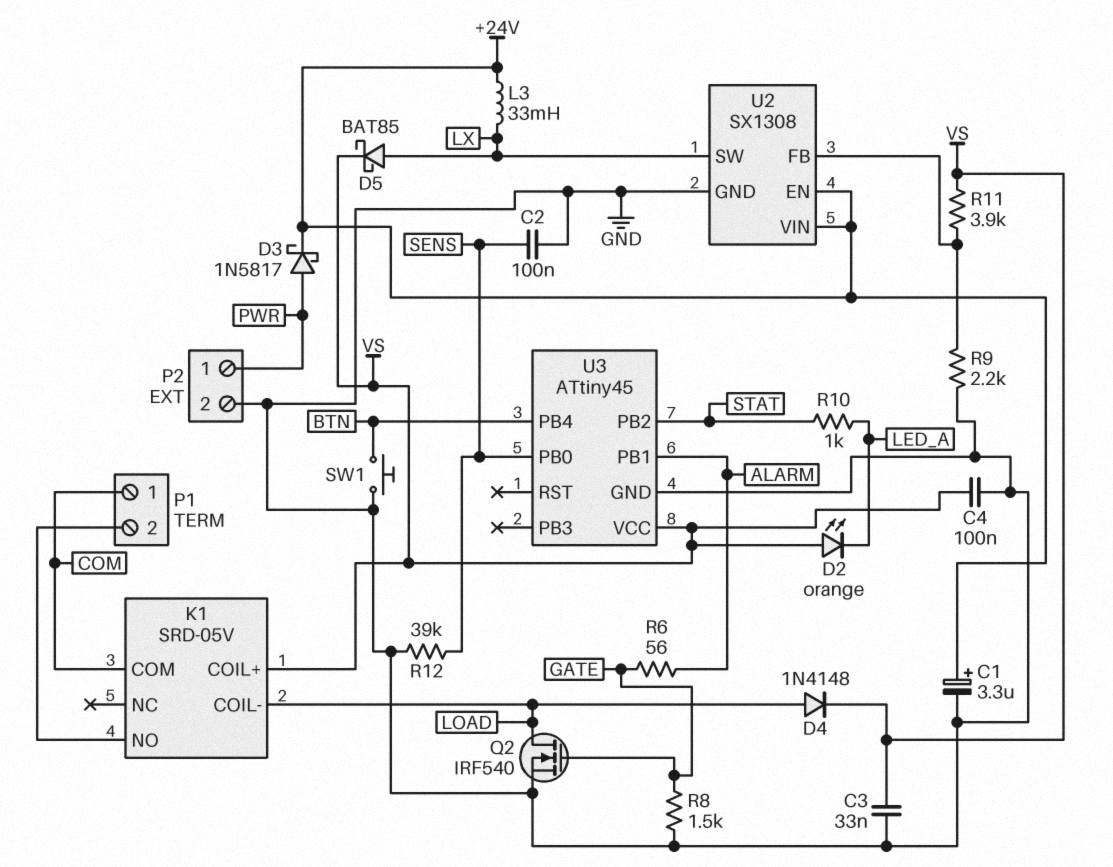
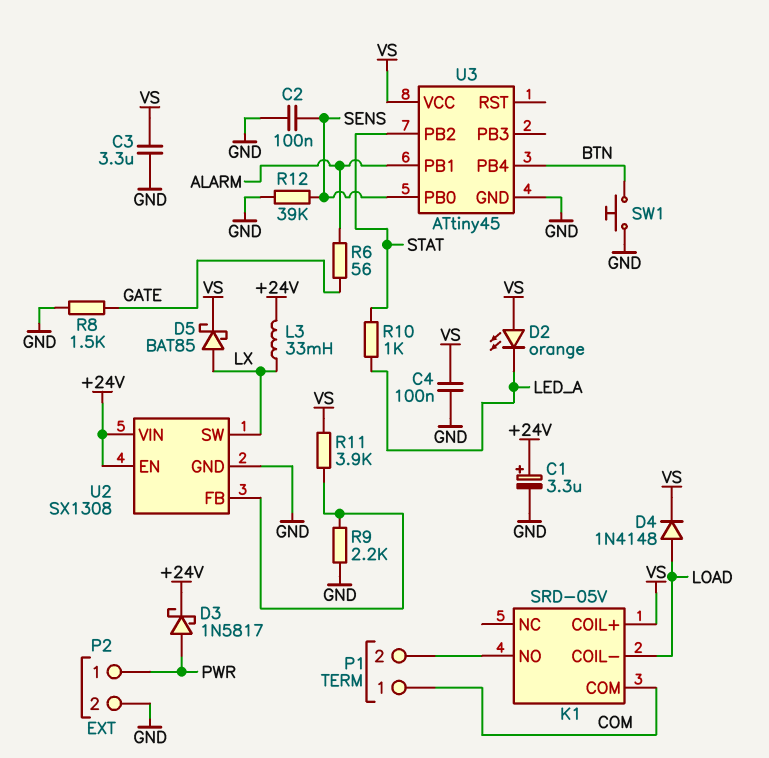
C3: 33nF (GND, VS) -> 3.3uF (GND, VS)
Q2: NMOS IRF540 (G GATE, D LOAD, S GND) -> none

